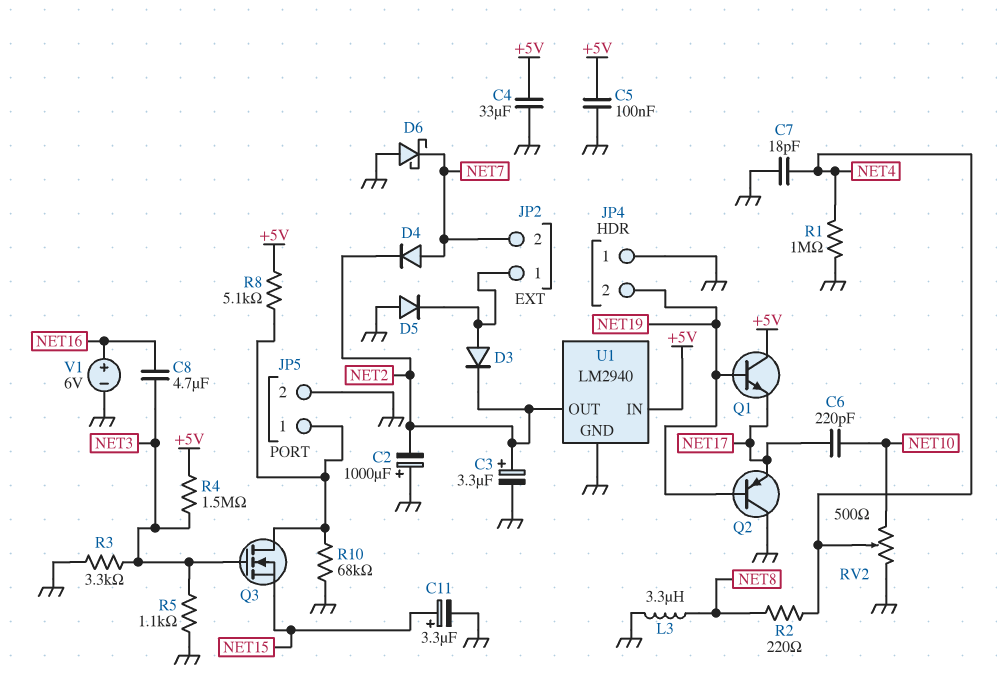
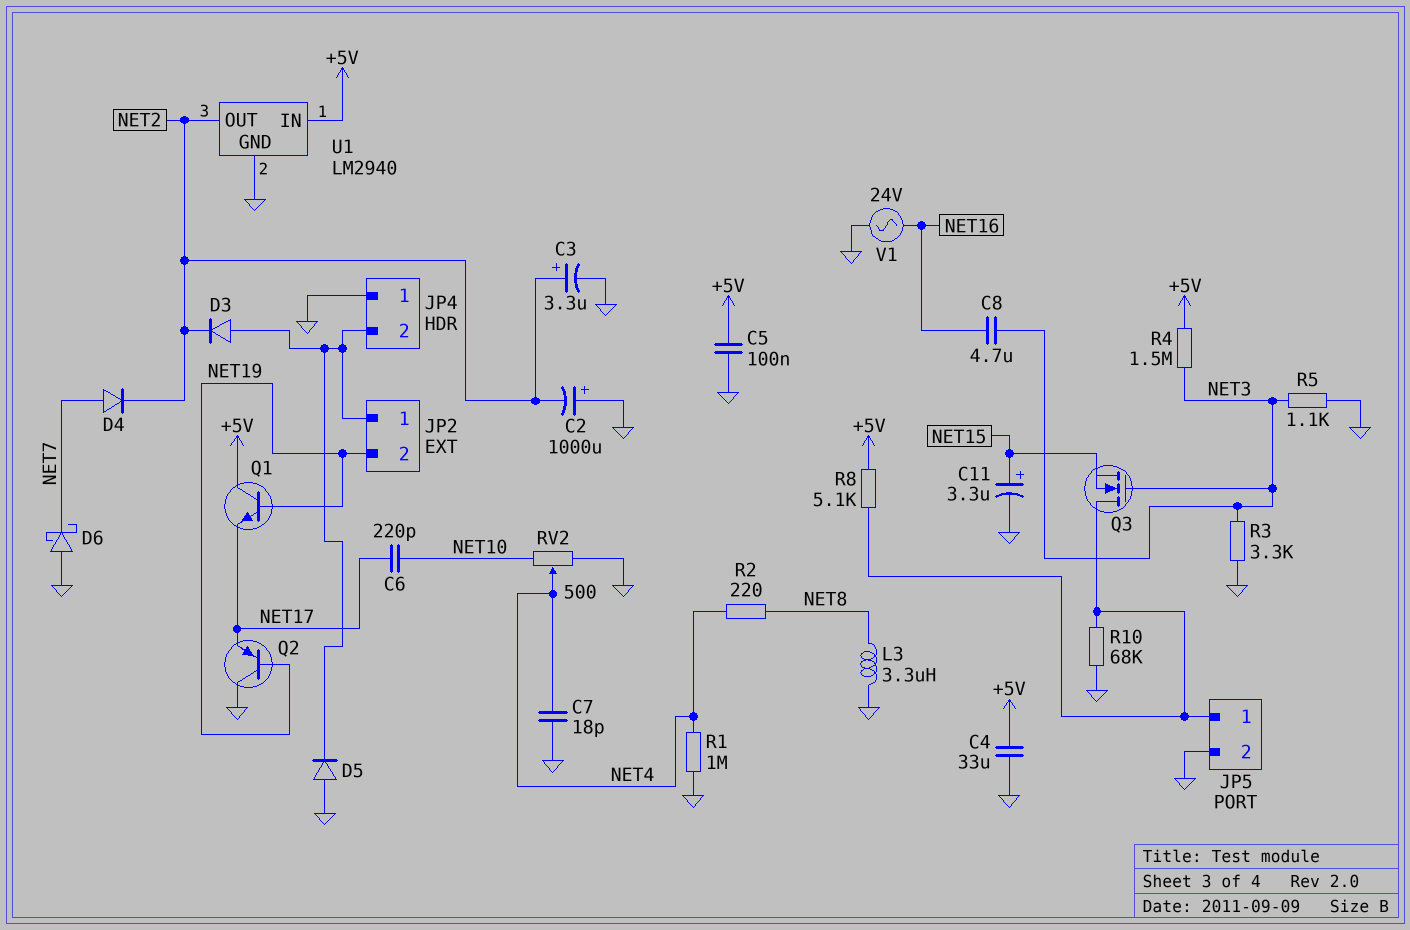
JP2 pin 2: NET7 -> NET19
JP4 pin 2: NET19 -> JP2/1
V1: 6V (plus NET16, minus GND) -> AC 24V (GND, NET16)

